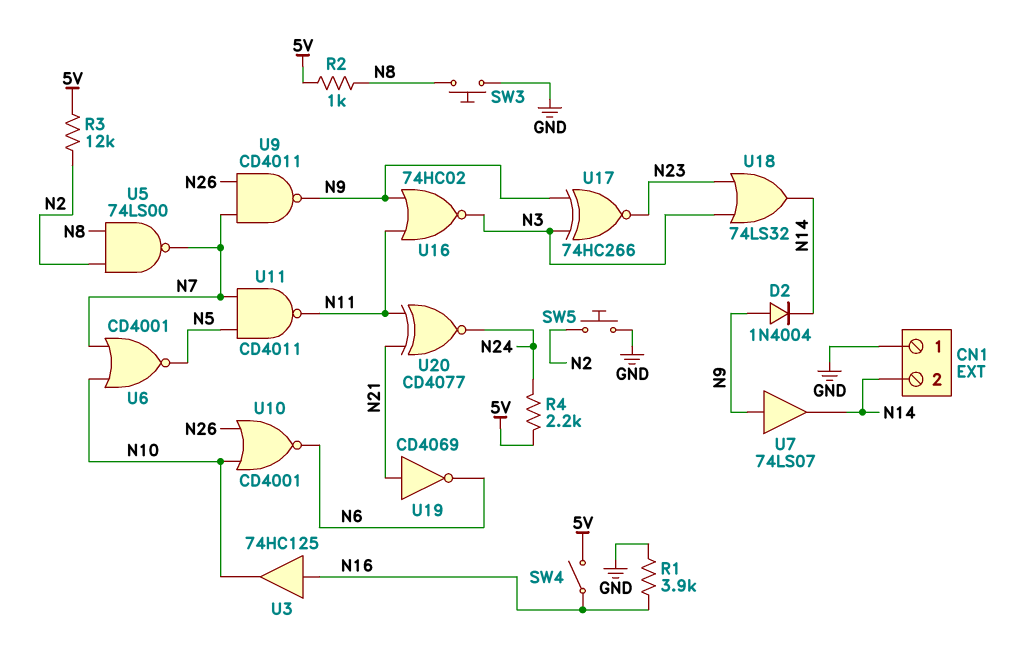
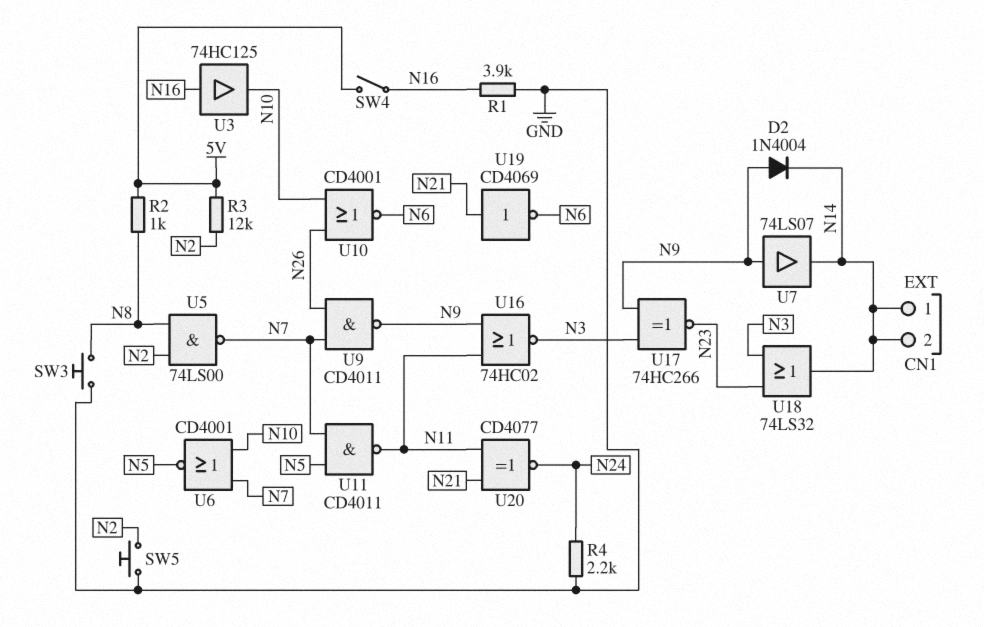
CN1 pin 1: GND -> N14
R4: 2.2k (5V, N24) -> 2.2k (GND, N24)

